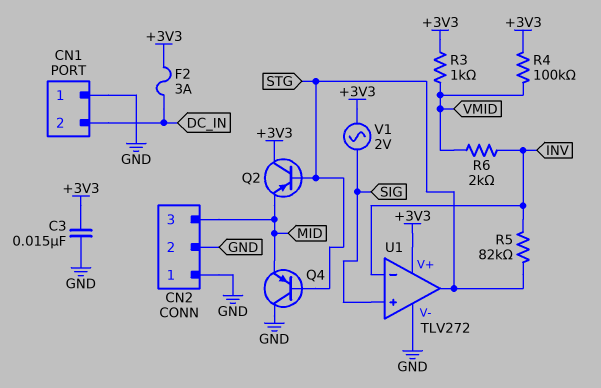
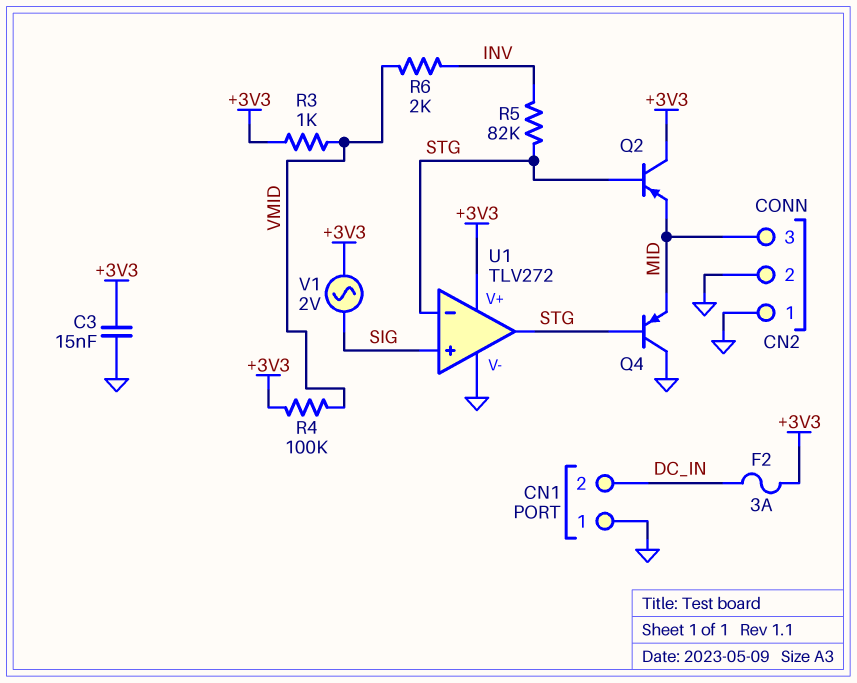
U1 pin in-: INV -> STG

